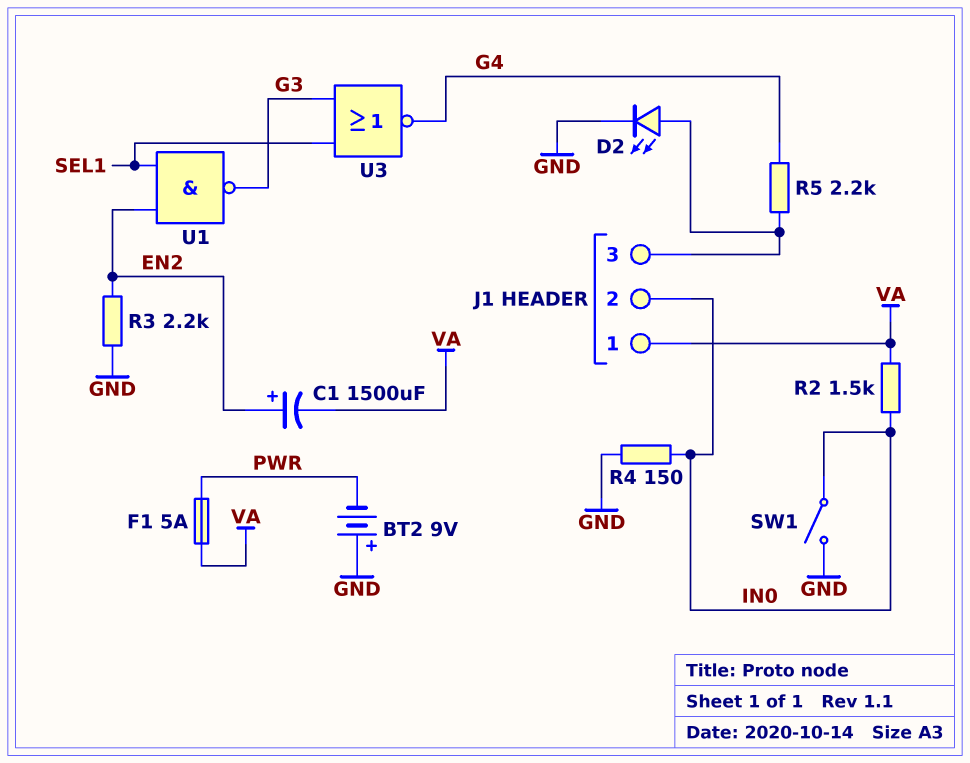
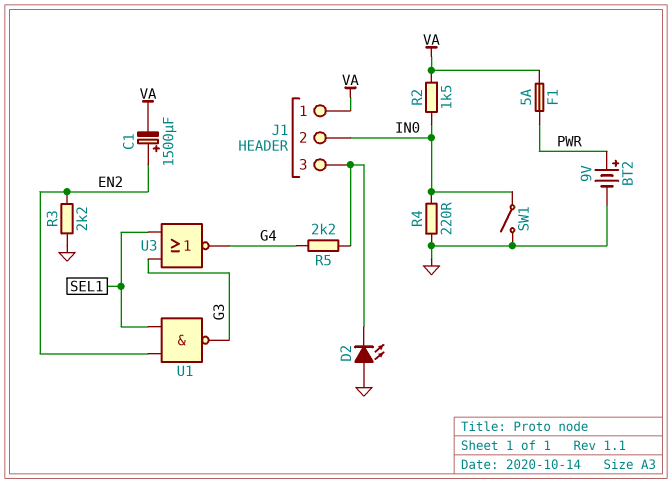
BT2: 9V (plus GND, minus PWR) -> 9V (plus PWR, minus GND)
D2: LED (A J1/3, K GND) -> LED (A GND, K J1/3)
R4: 150 (GND, IN0) -> 220 (GND, IN0)

